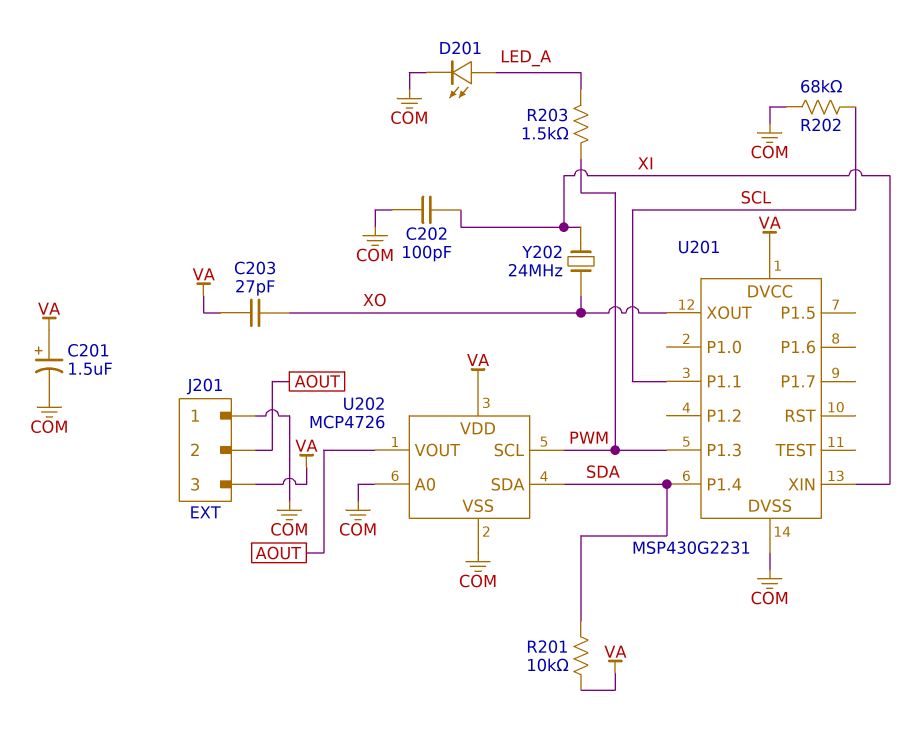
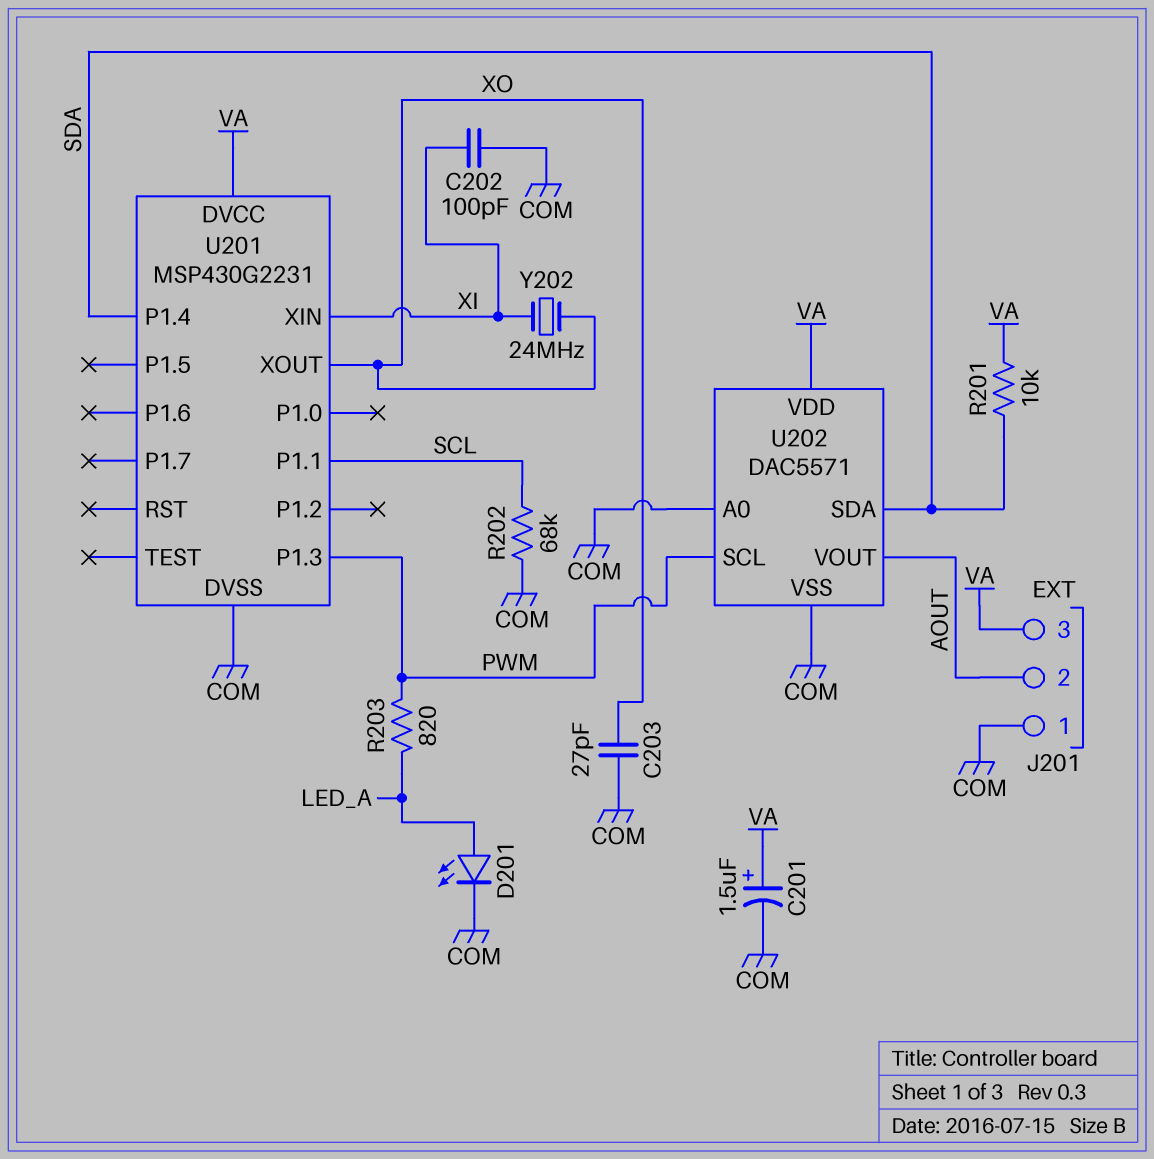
C203: 27pF (VA, XO) -> 27pF (COM, XO)
R203: 1.5k (LED_A, PWM) -> 820 (LED_A, PWM)
U202: MCP4726 -> DAC5571

